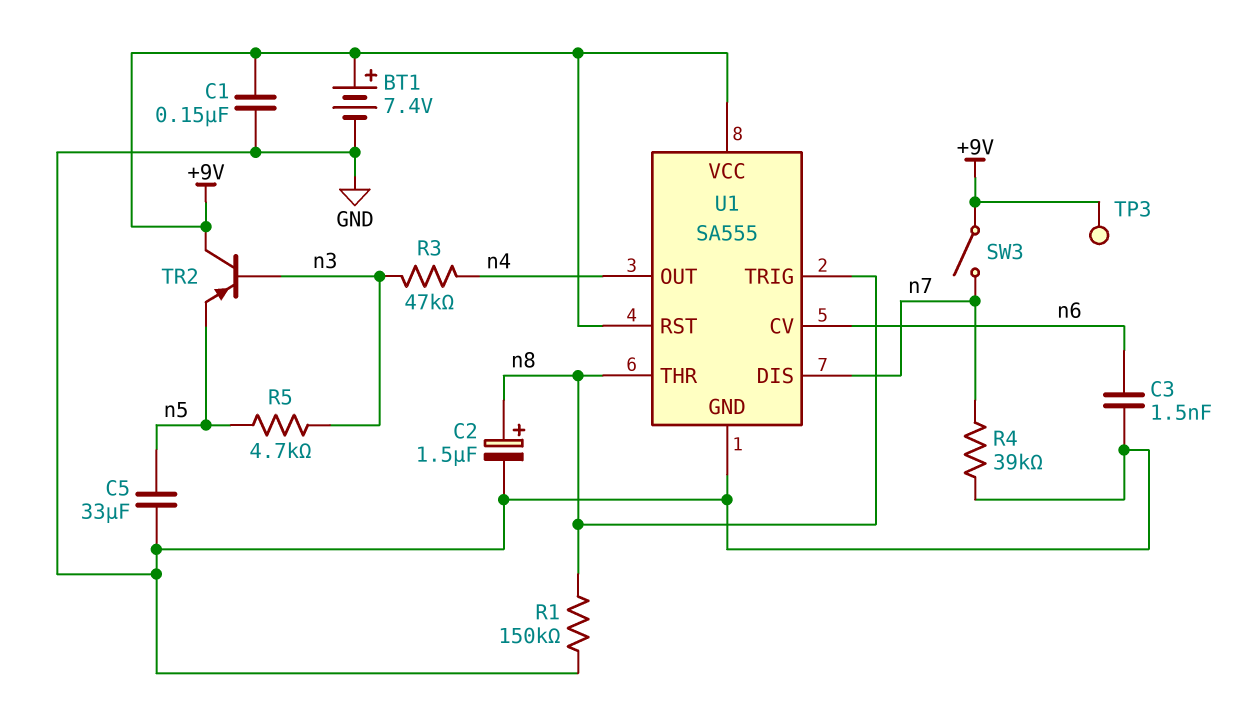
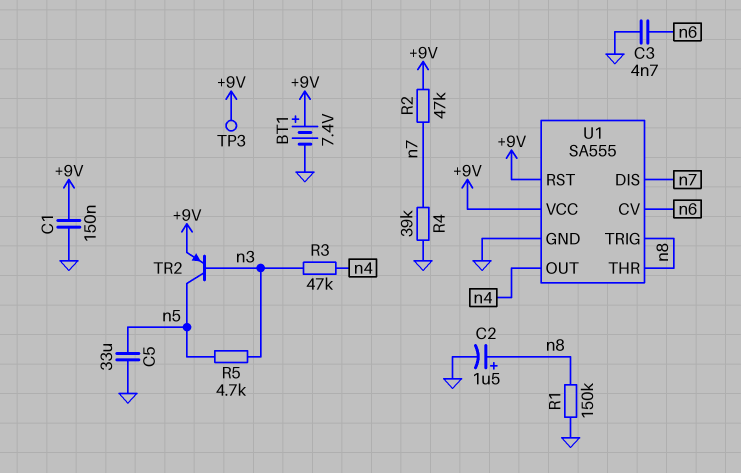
C3: 1.5nF (GND, n6) -> 4.7nF (GND, n6)
R2: none -> 47k (+9V, n7)
SW3: switch (+9V, n7) -> none
TR2: PNP (B n3, C +9V, E n5) -> PNP (B n3, C n5, E +9V)

